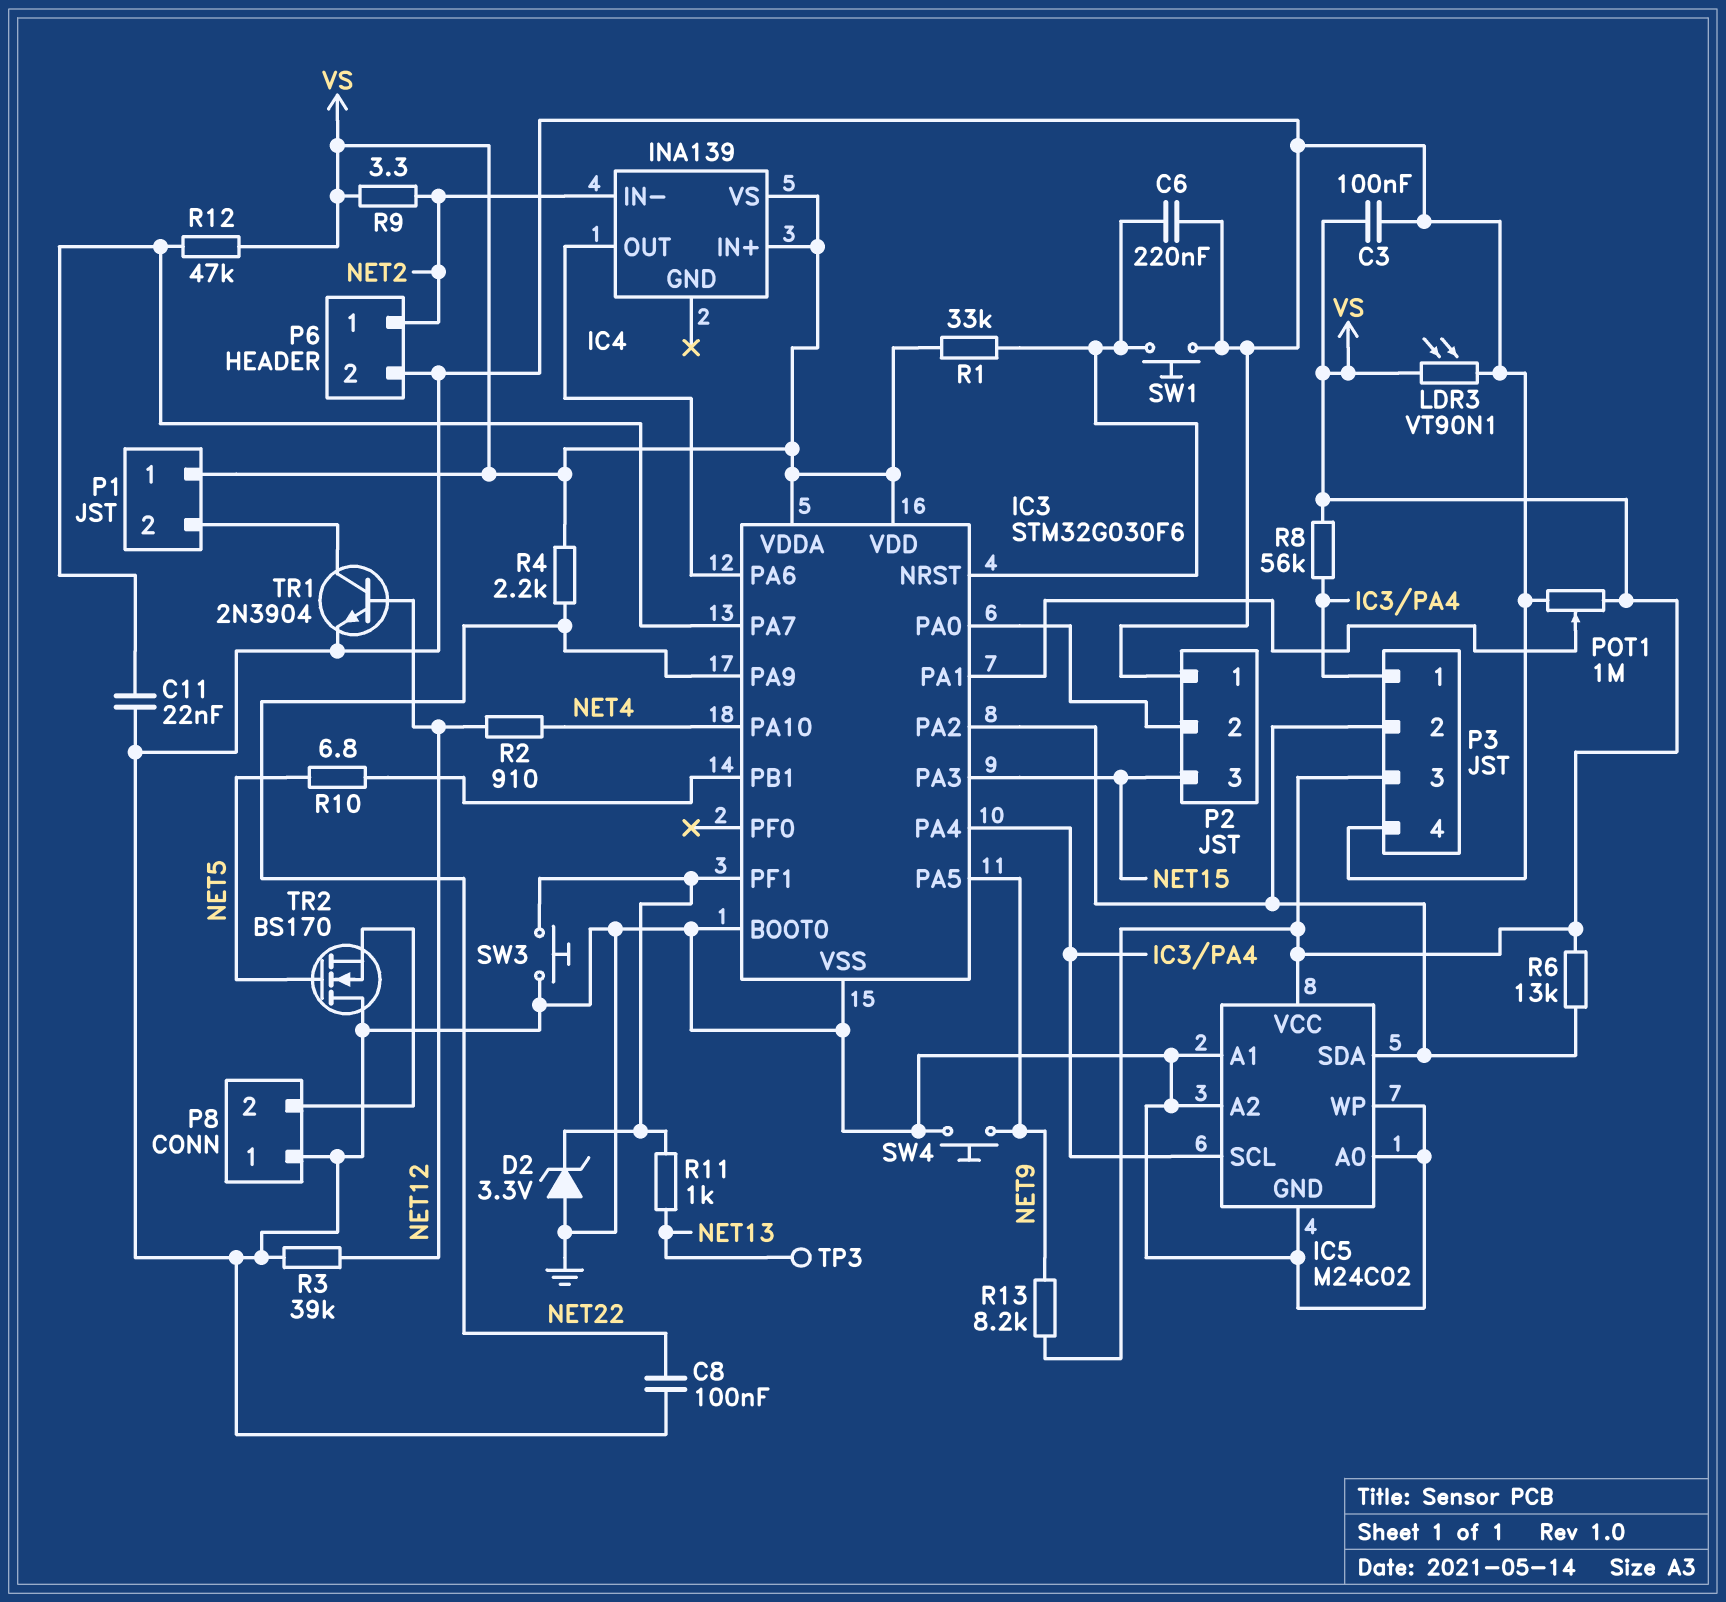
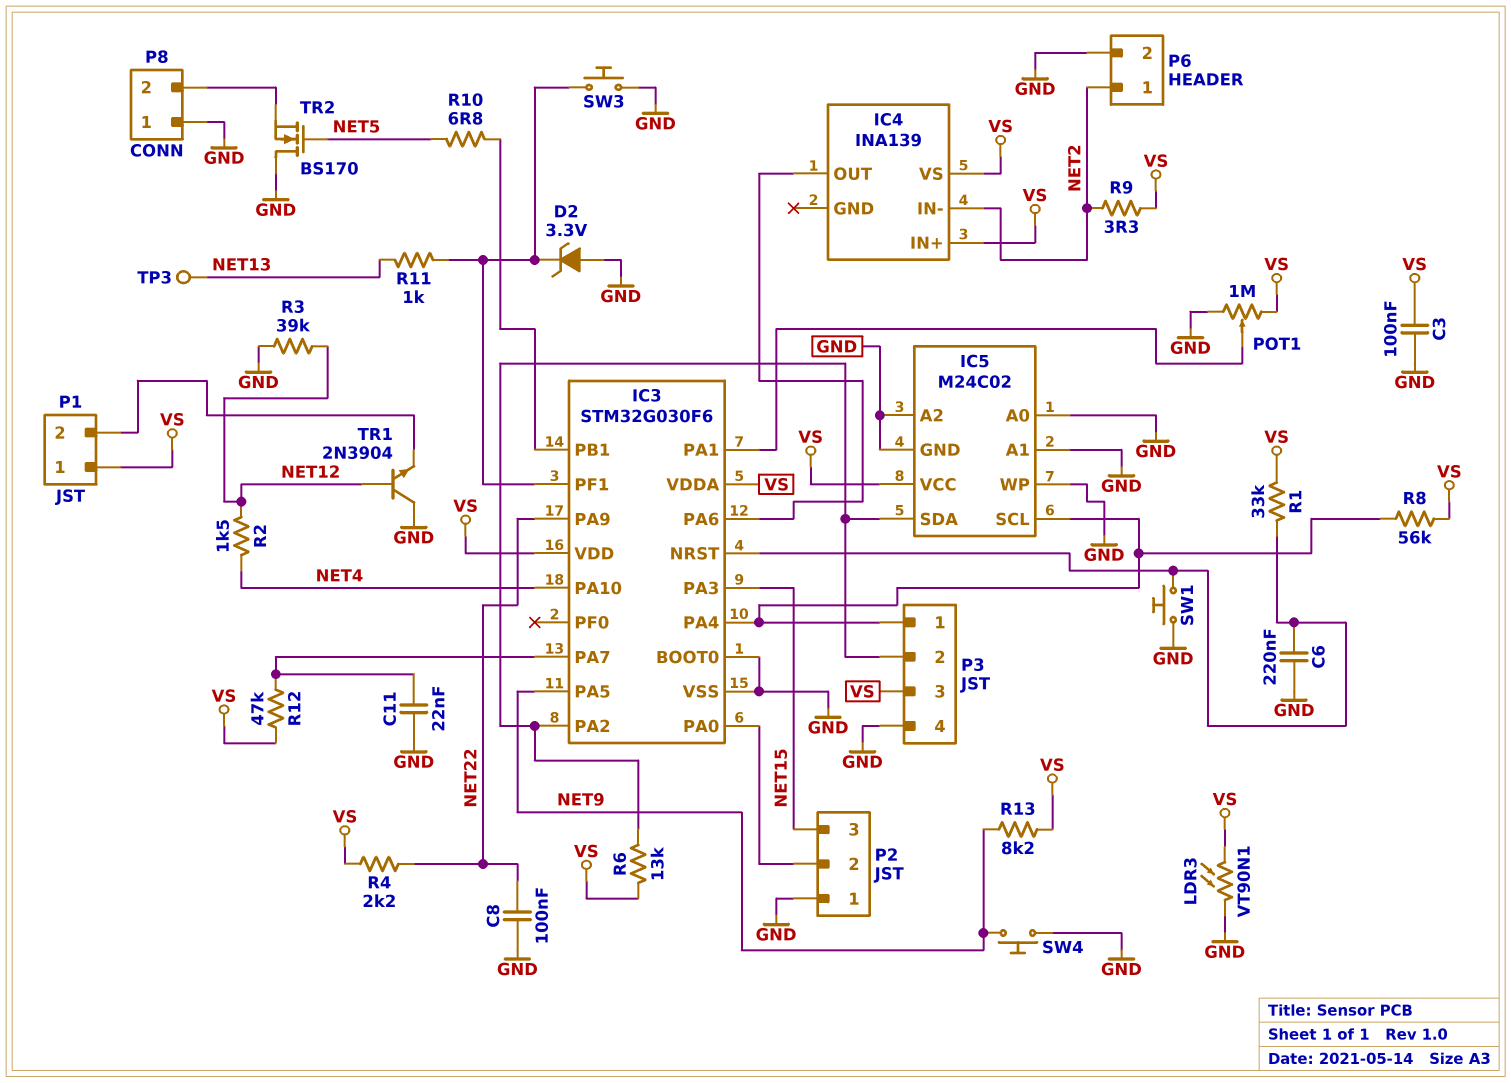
R2: 910 (NET4, NET12) -> 1.5k (NET4, NET12)
TR1: NPN 2N3904 (B NET12, C P1/2, E GND) -> NPN 2N3904 (B NET12, C GND, E P1/2)

